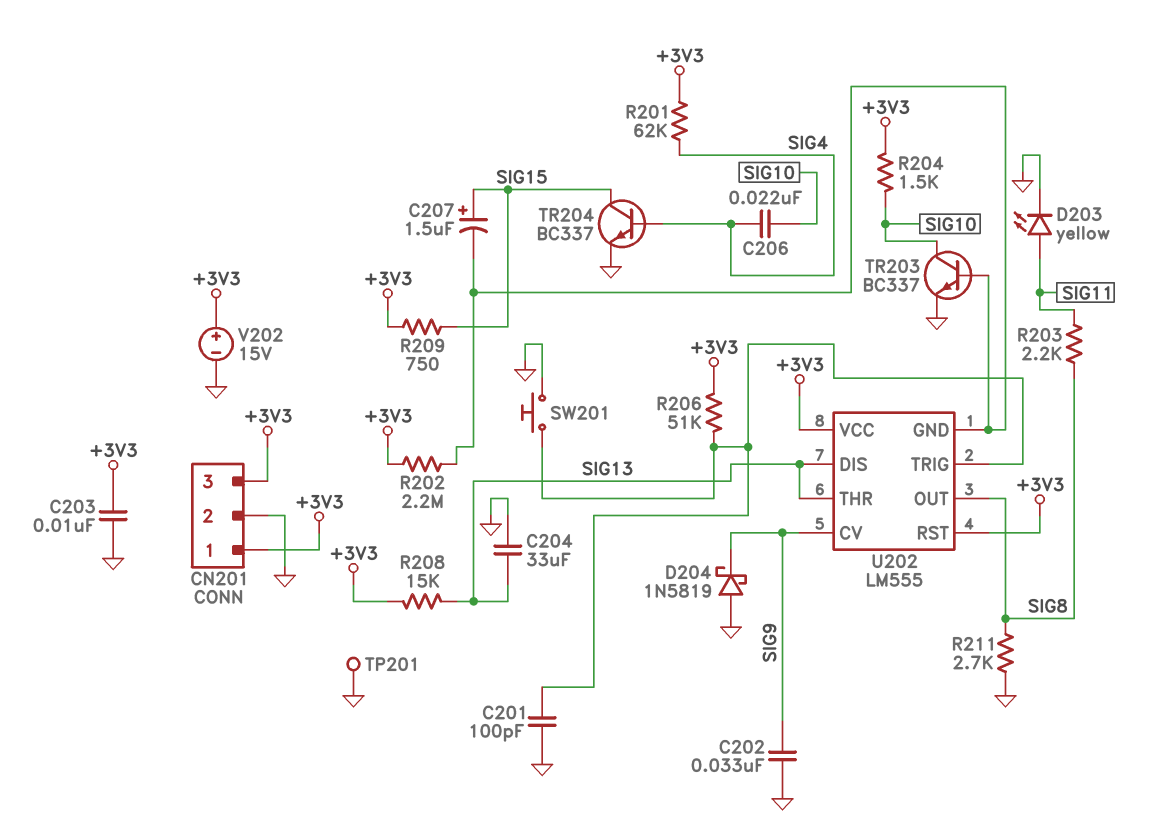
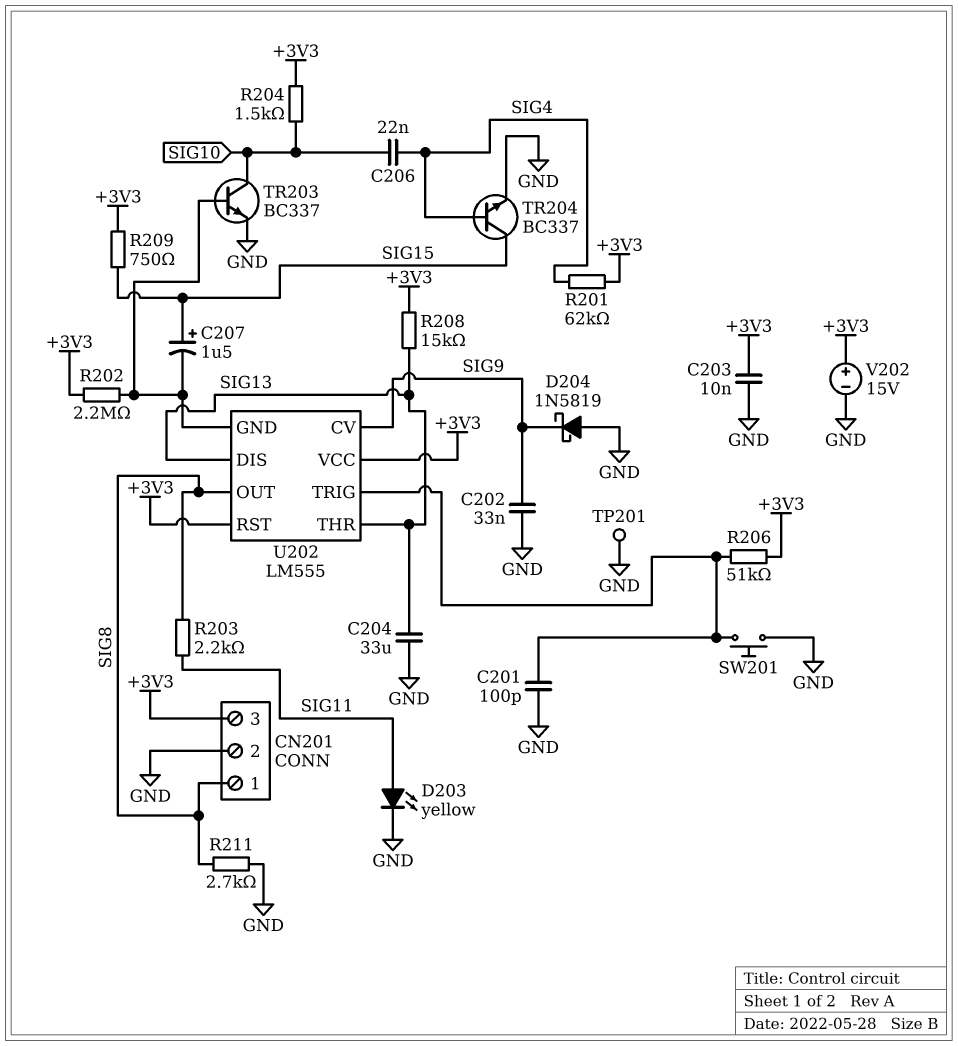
CN201 pin 1: +3V3 -> SIG8

